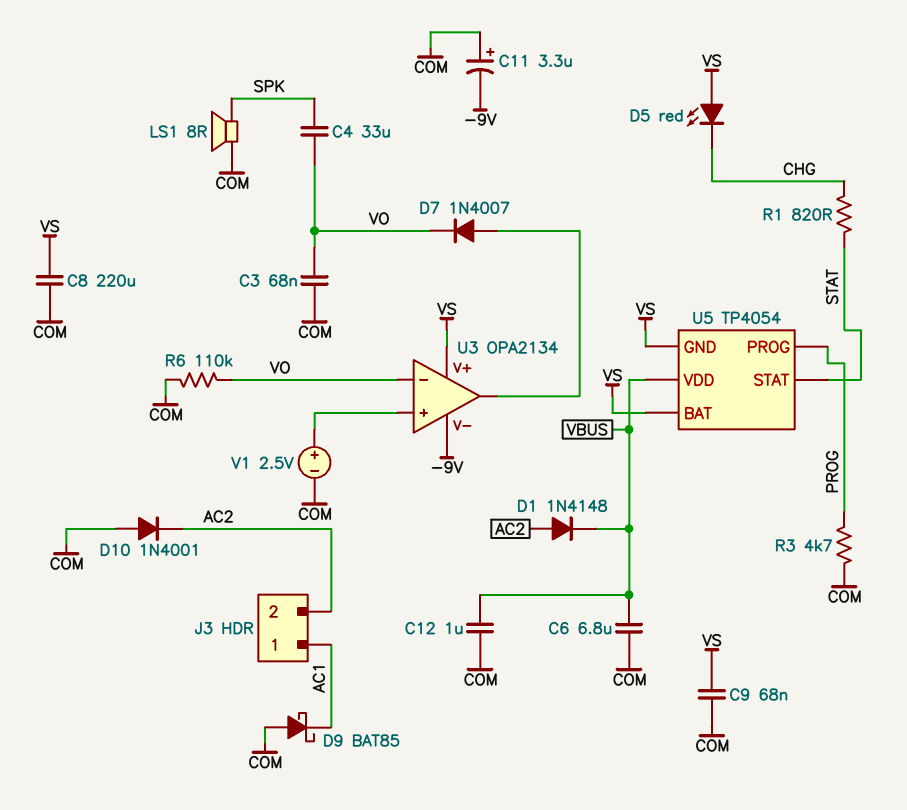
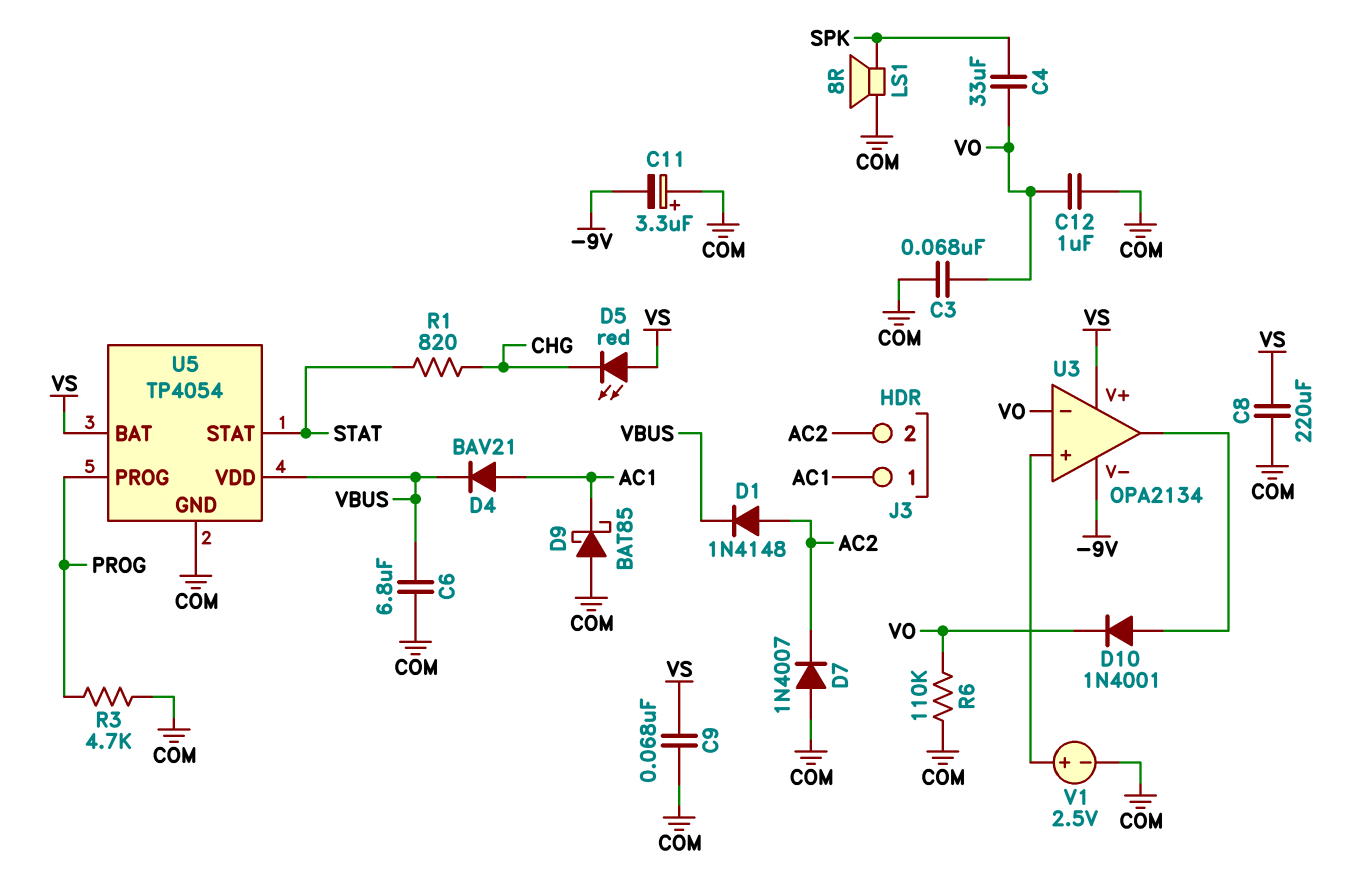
C12: 1uF (COM, VBUS) -> 1uF (COM, VO)
D4: none -> diode BAV21 (A AC1, K VBUS)
D7: diode 1N4007 (A U3/out, K VO) -> diode 1N4007 (A COM, K AC2)
D10: diode 1N4001 (A COM, K AC2) -> diode 1N4001 (A U3/out, K VO)
U5 pin GND: VS -> COM

